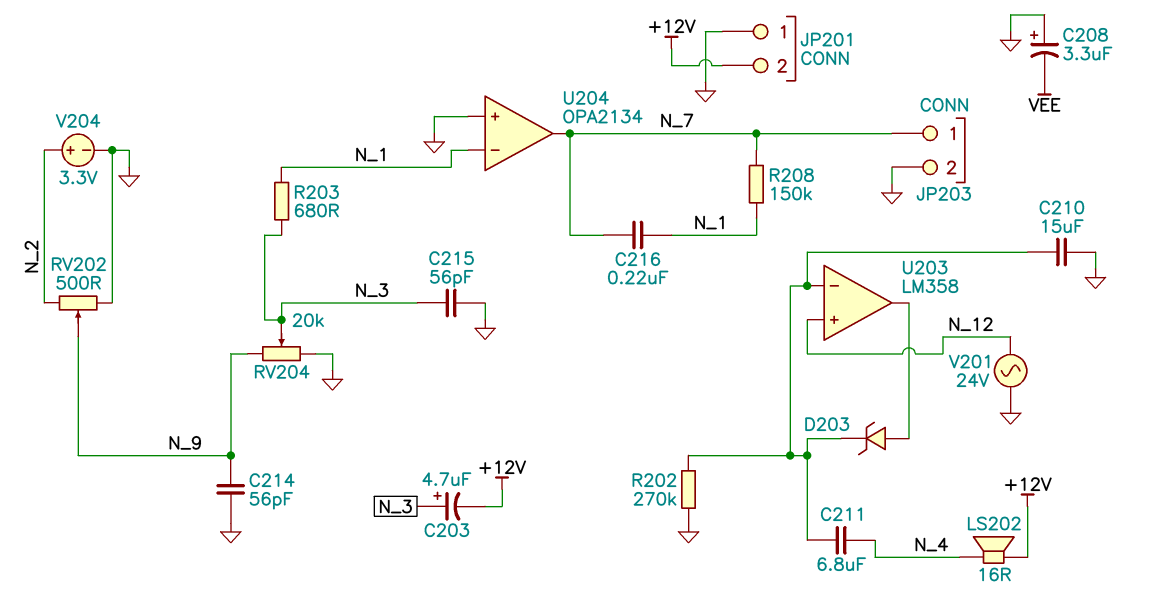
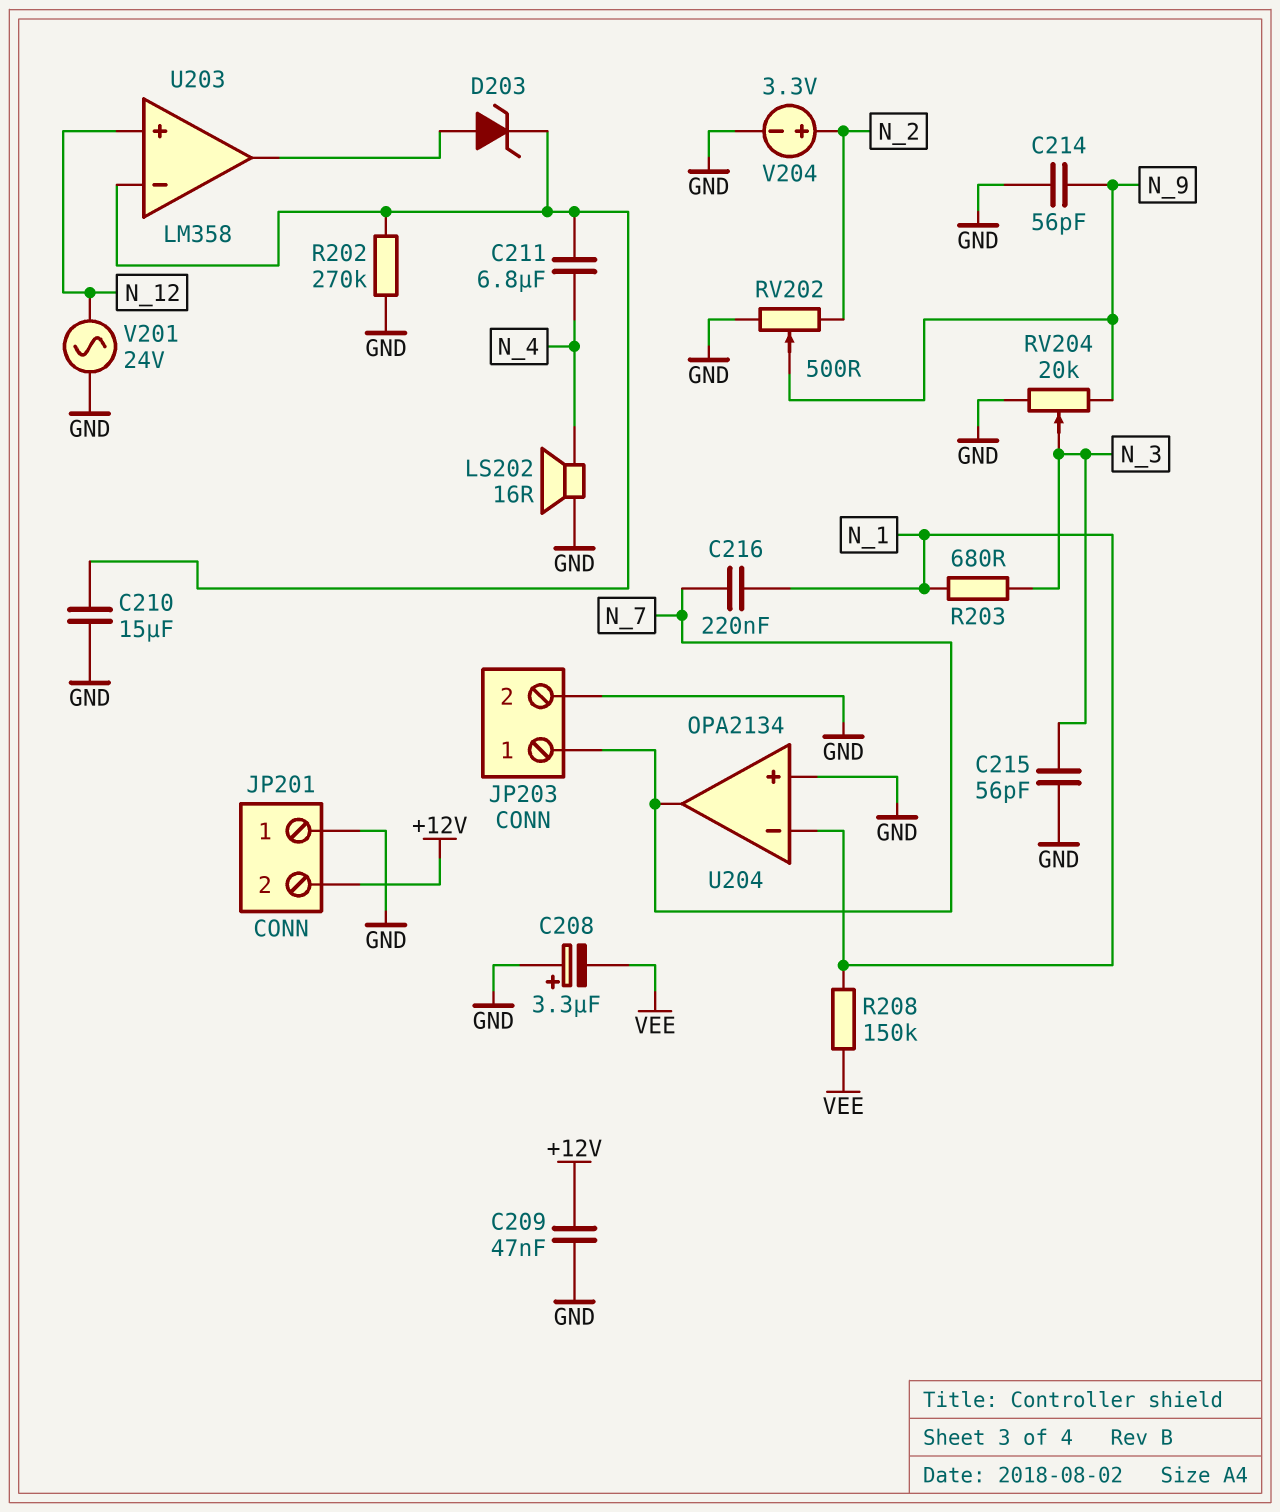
C203: 4.7uF (plus N_3, minus +12V) -> none
C209: none -> 47nF (+12V, GND)
LS202: speaker 16R (+12V, N_4) -> speaker 16R (GND, N_4)
R208: 150k (N_1, N_7) -> 150k (N_1, VEE)

